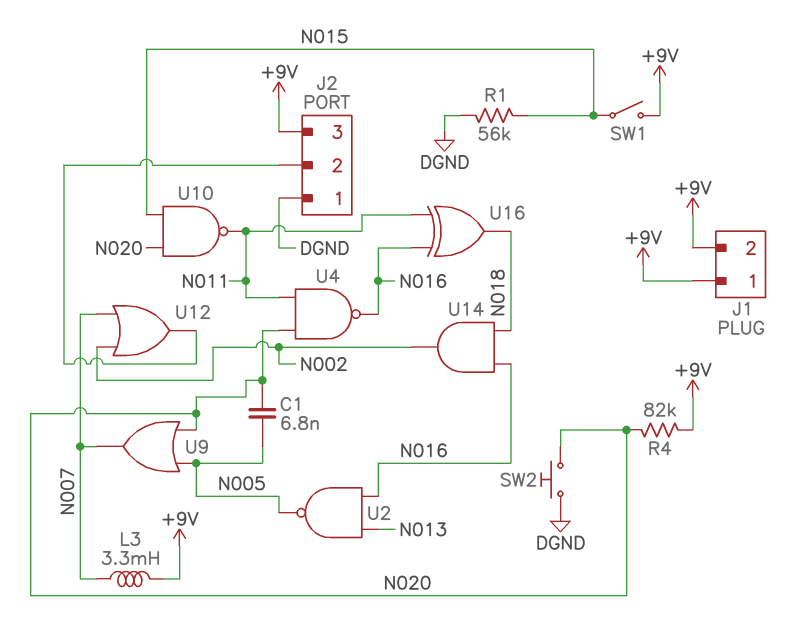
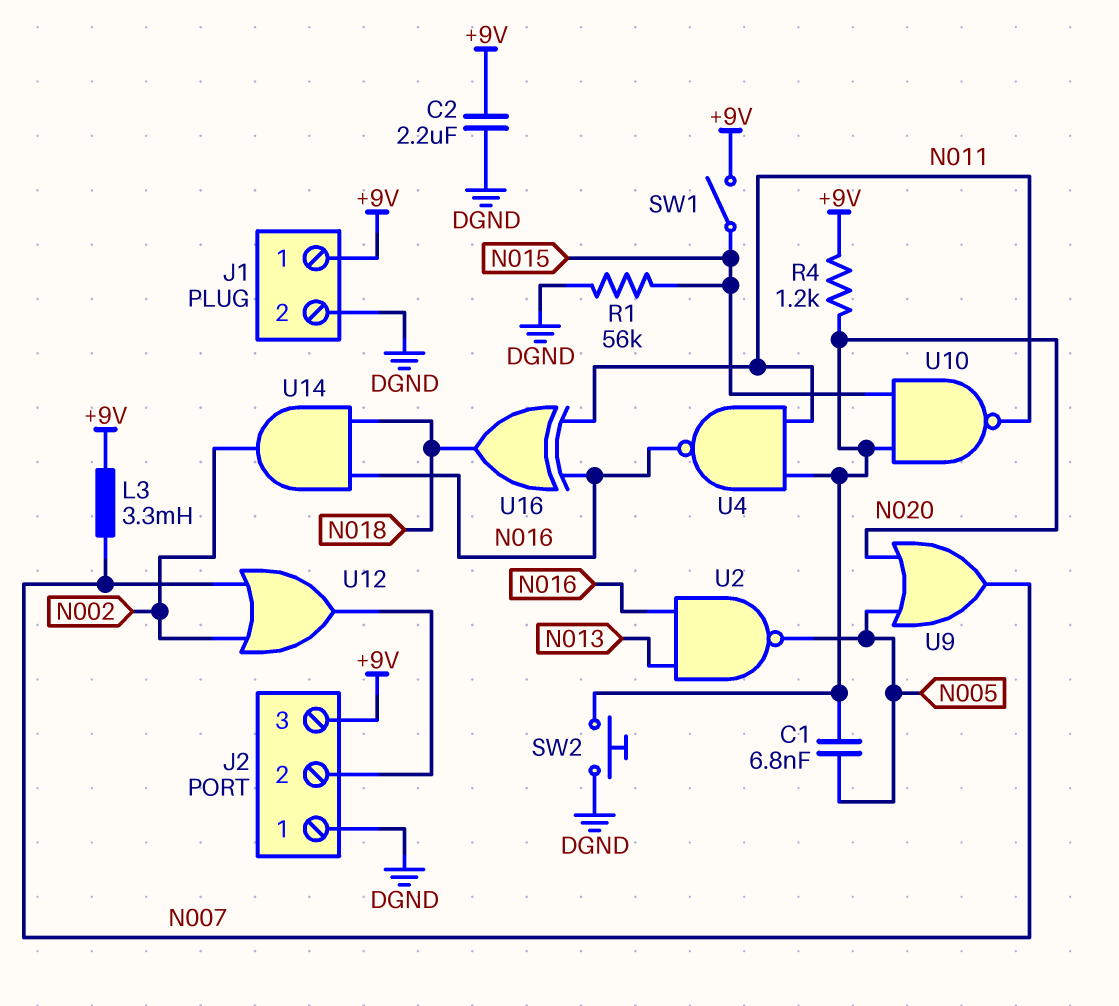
C2: none -> 2.2uF (+9V, DGND)
J1 pin 2: +9V -> DGND
R4: 82k (+9V, N020) -> 1.2k (+9V, N020)

